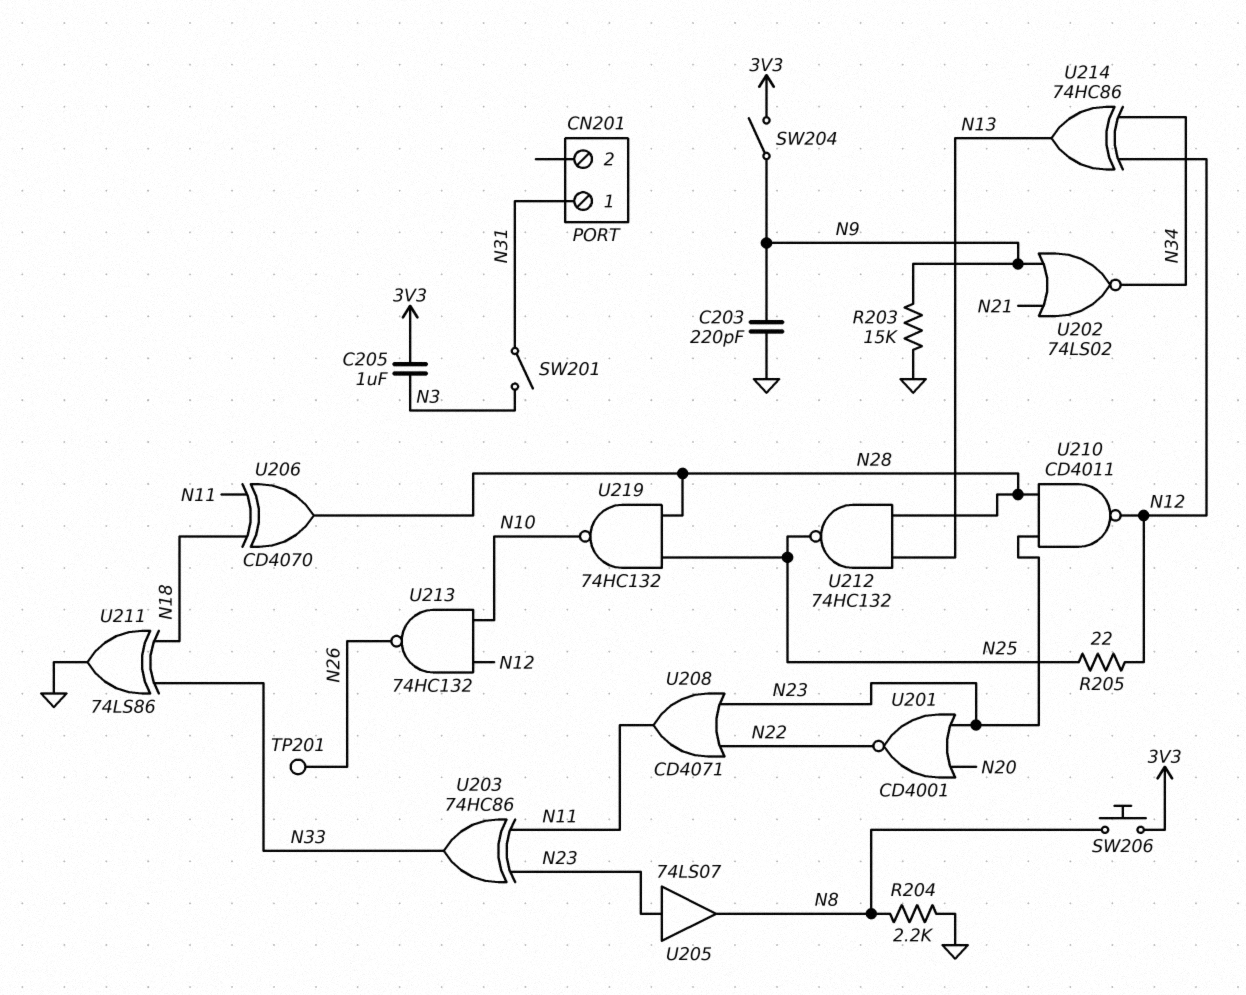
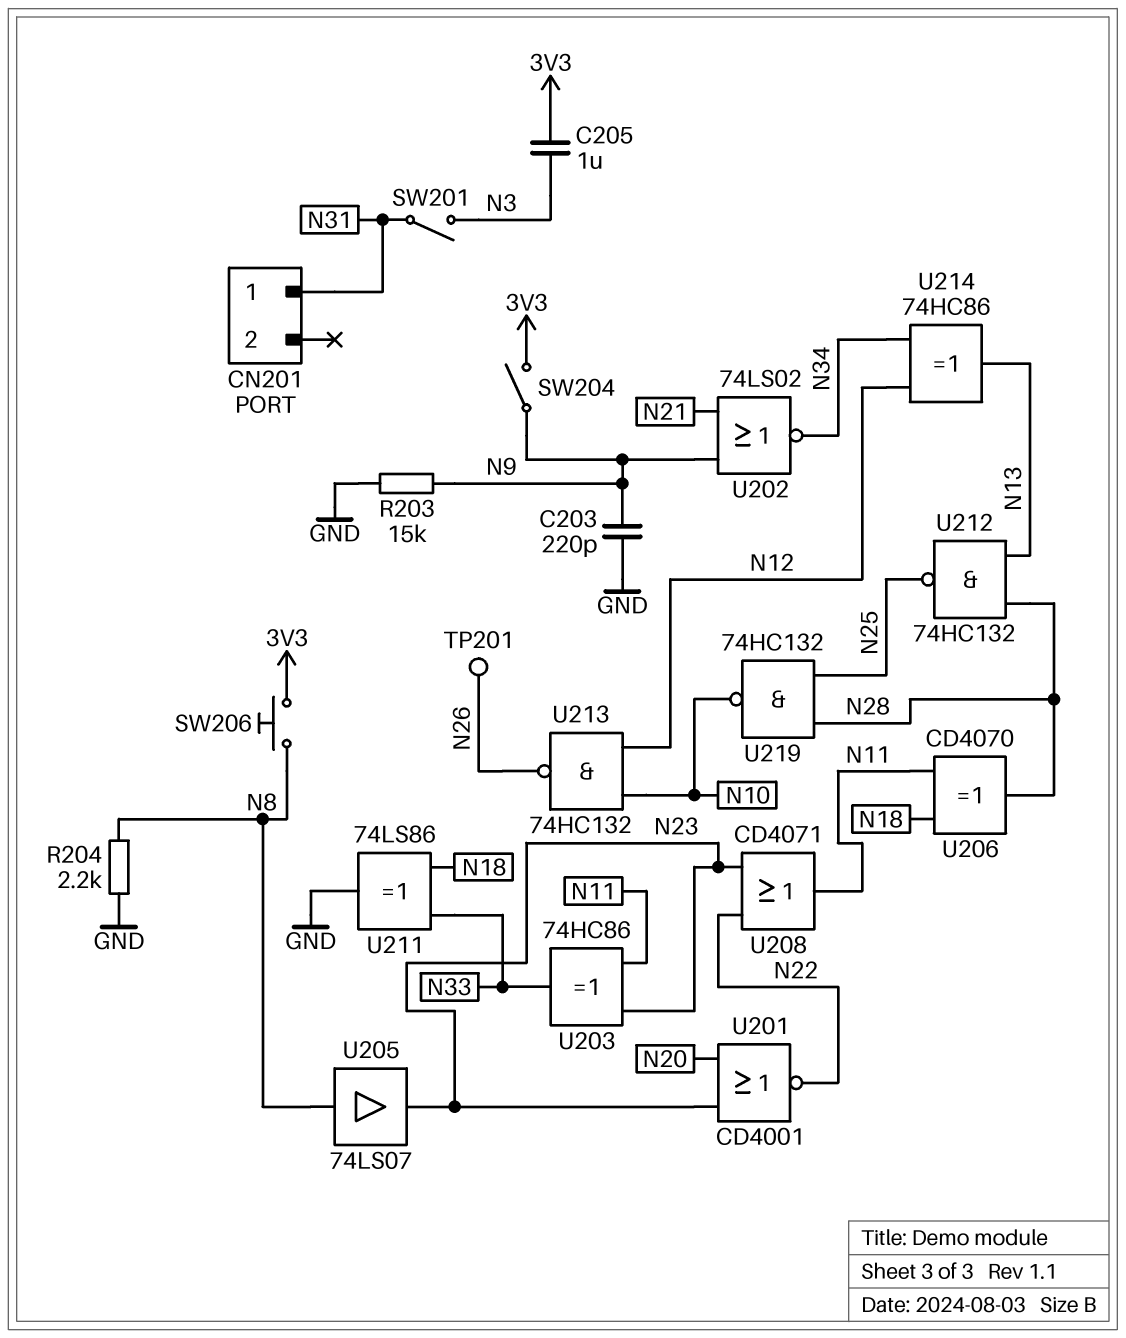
R205: 22 (N12, N25) -> none
U205: buffer 74LS07 (in N23, out N8) -> buffer 74LS07 (in N8, out N23)
U210: NAND CD4011 (in N23, in N28, out N12) -> none

